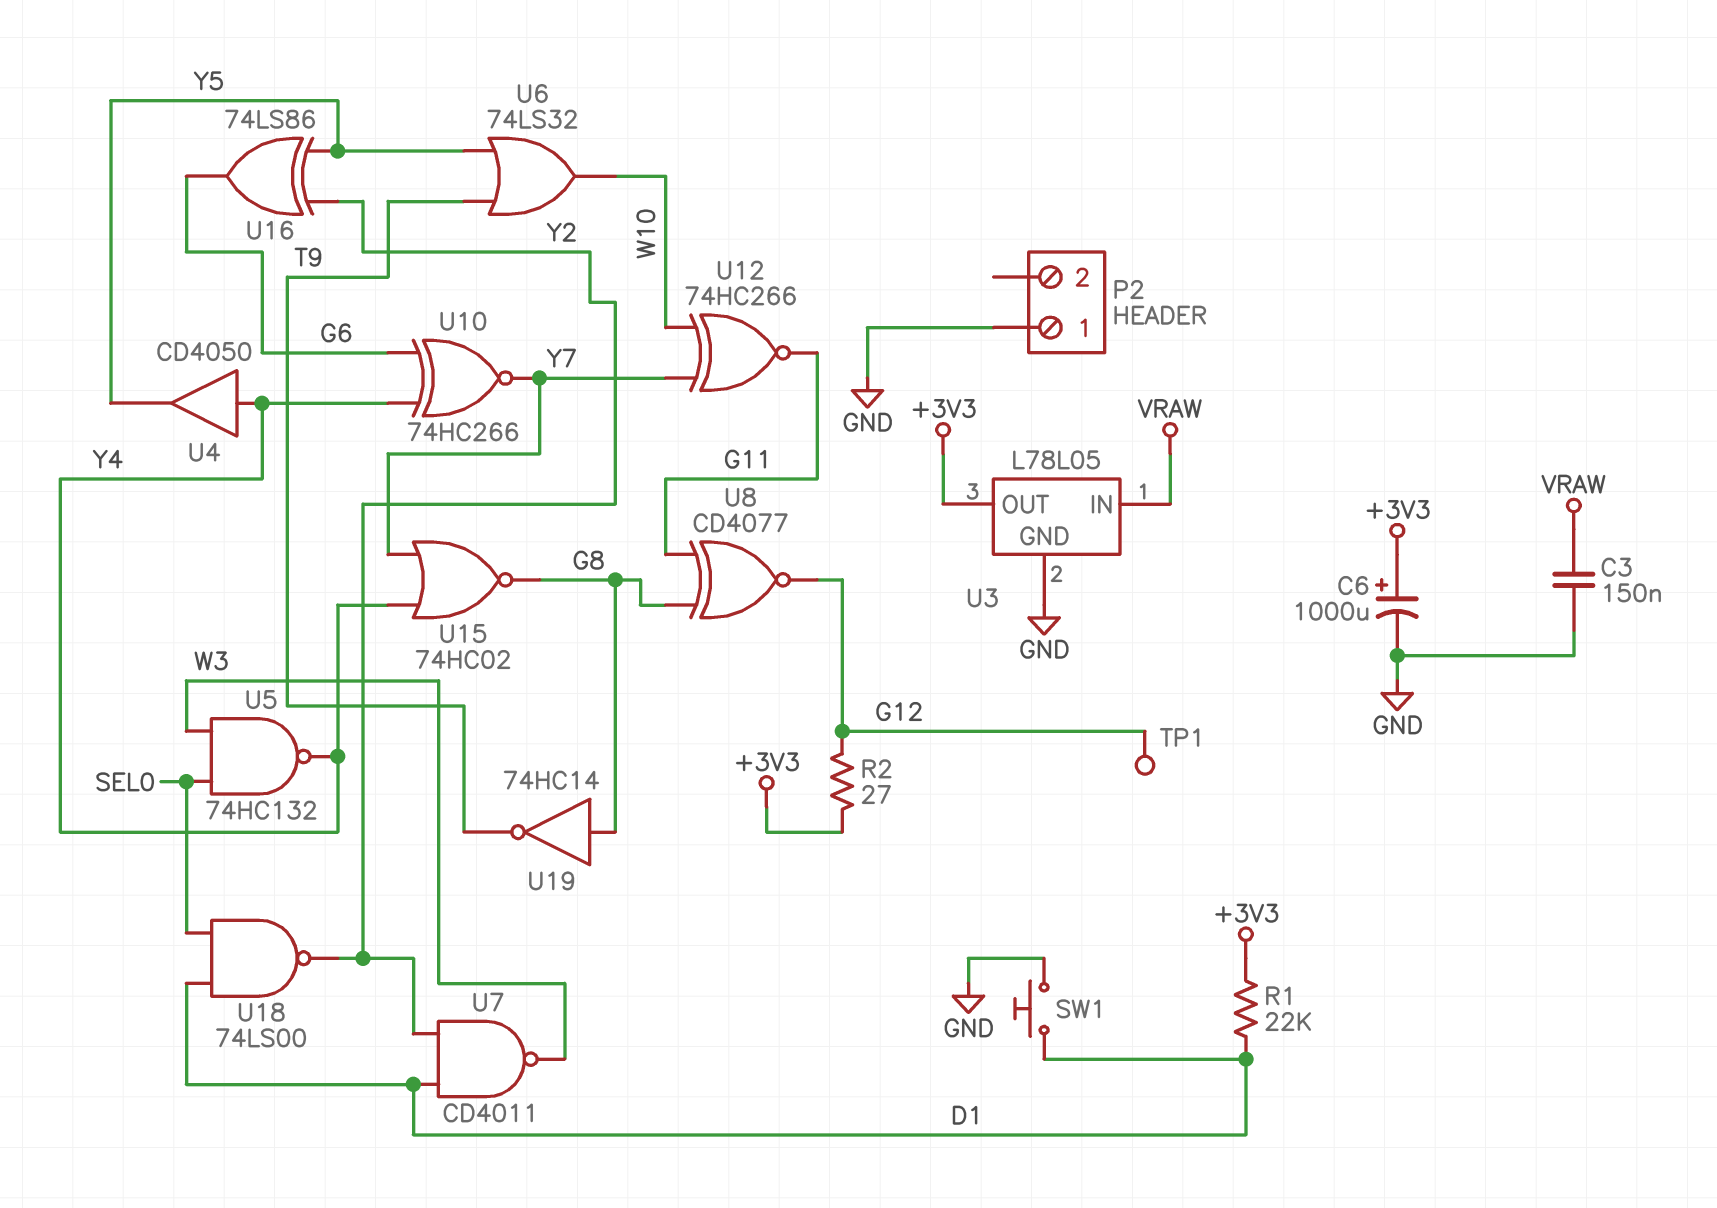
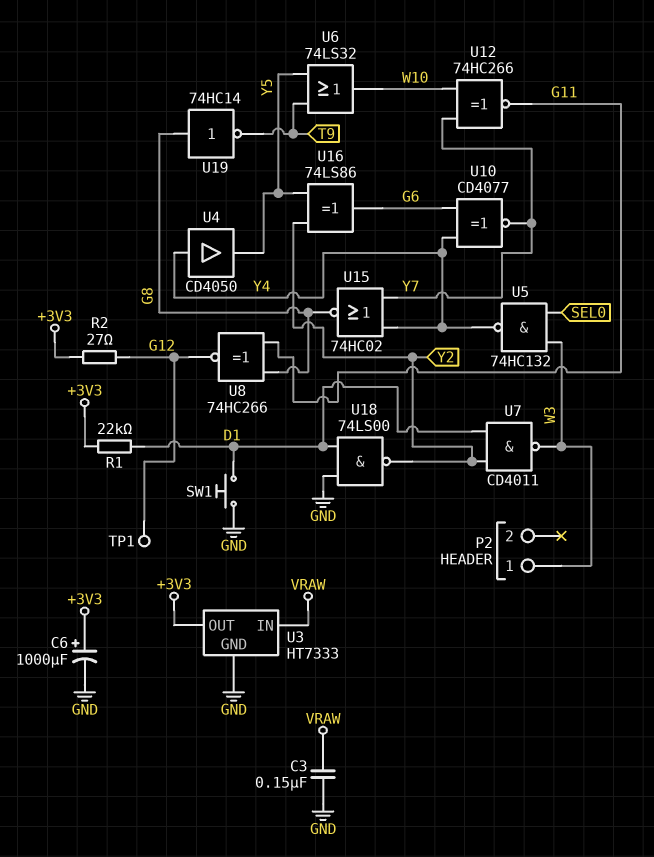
P2 pin 1: GND -> W3
U3: L78L05 -> HT7333
U8: XNOR CD4077 (in G8, in G11, out G12) -> XNOR 74HC266 (in G8, in G11, out G12)
U10: XNOR 74HC266 (in G6, in Y4, out Y7) -> XNOR CD4077 (in G6, in Y4, out Y7)
U18: NAND 74LS00 (in D1, in SEL0, out Y2) -> NAND 74LS00 (in D1, in GND, out Y2)

